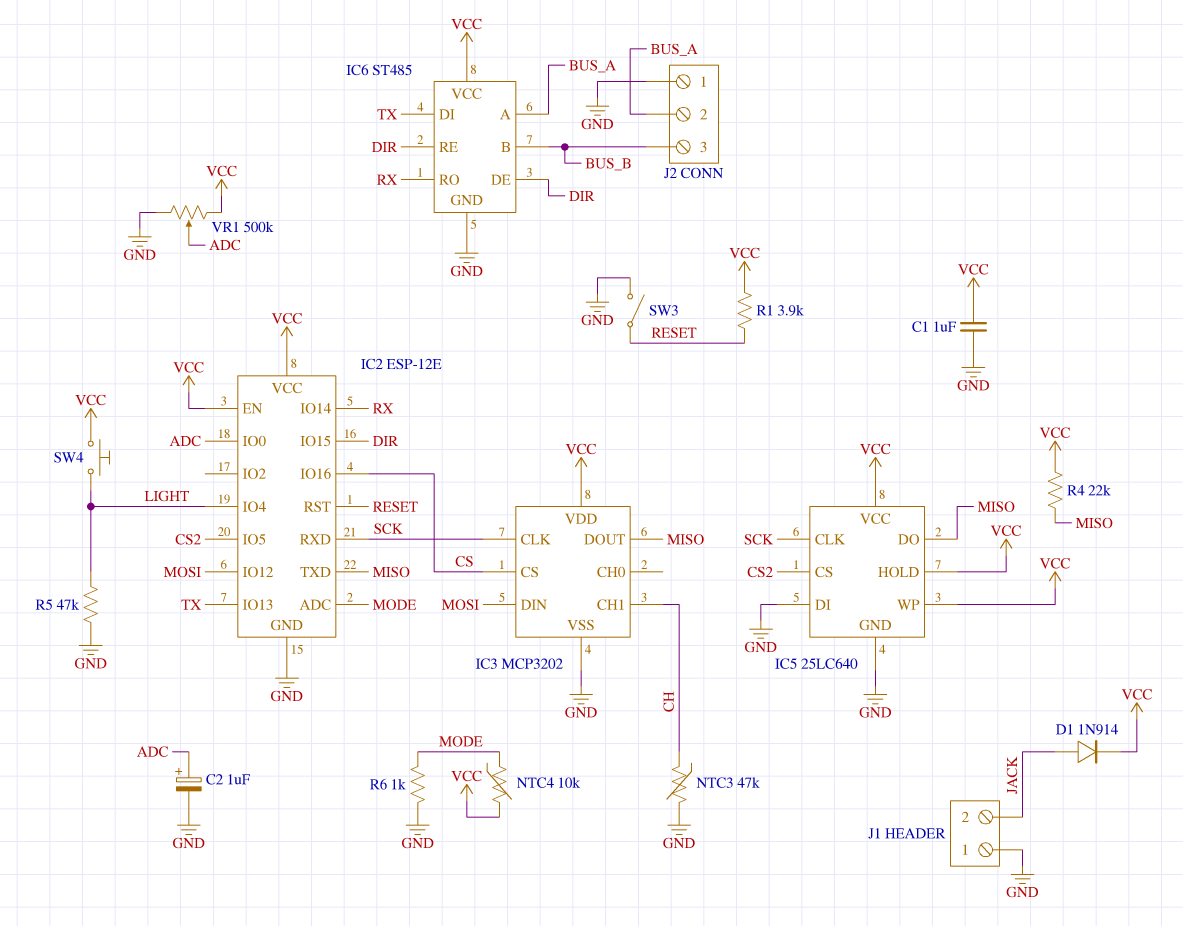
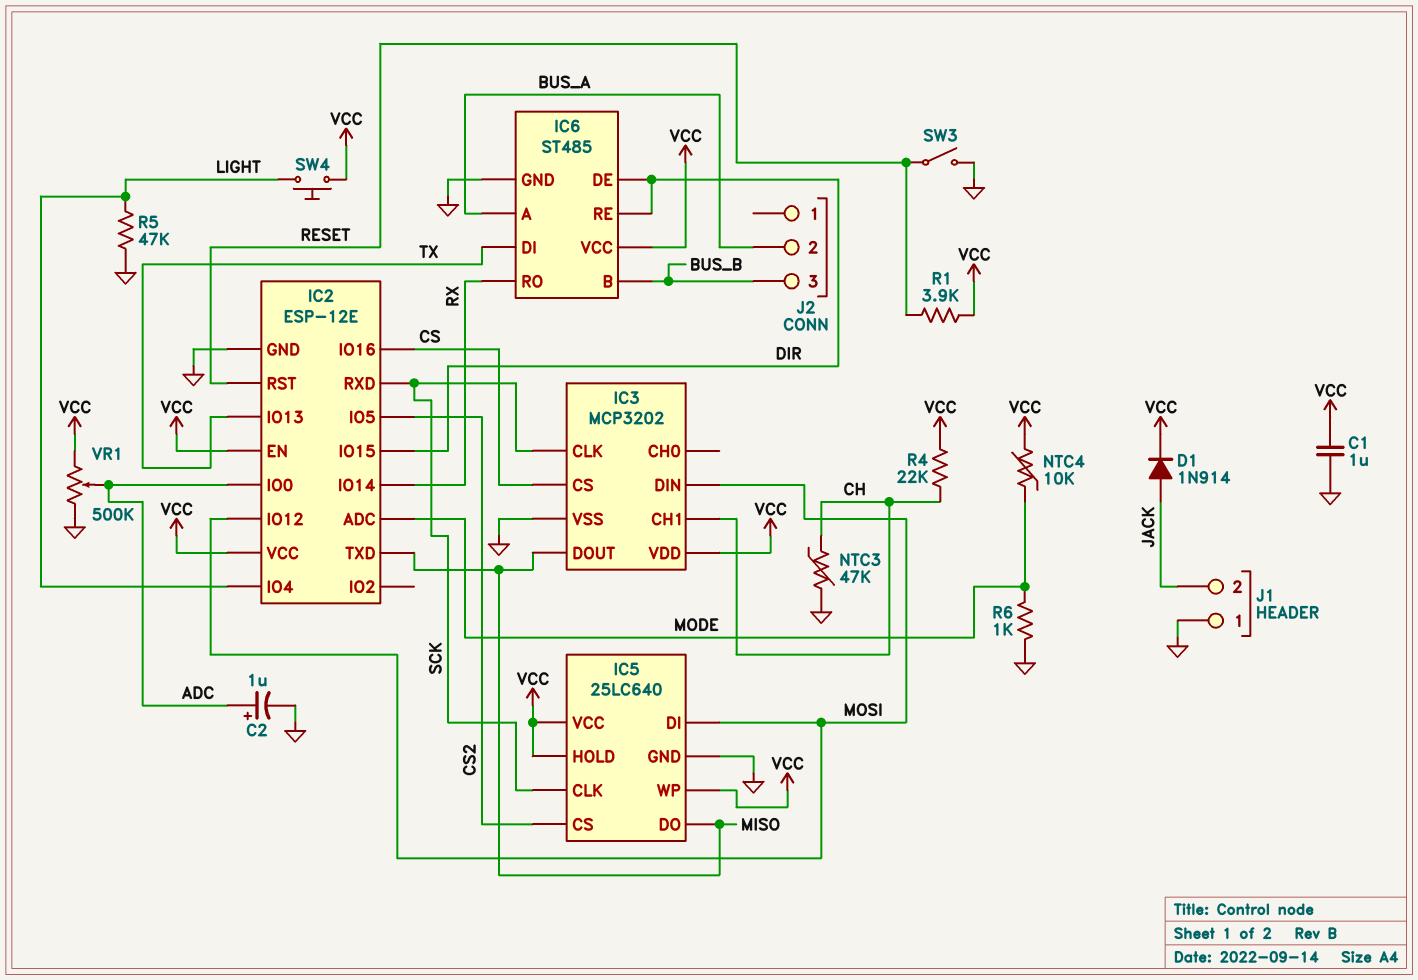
IC5 pin DI: GND -> MOSI
J2 pin 1: GND -> none
R4: 22k (MISO, VCC) -> 22k (CH, VCC)

